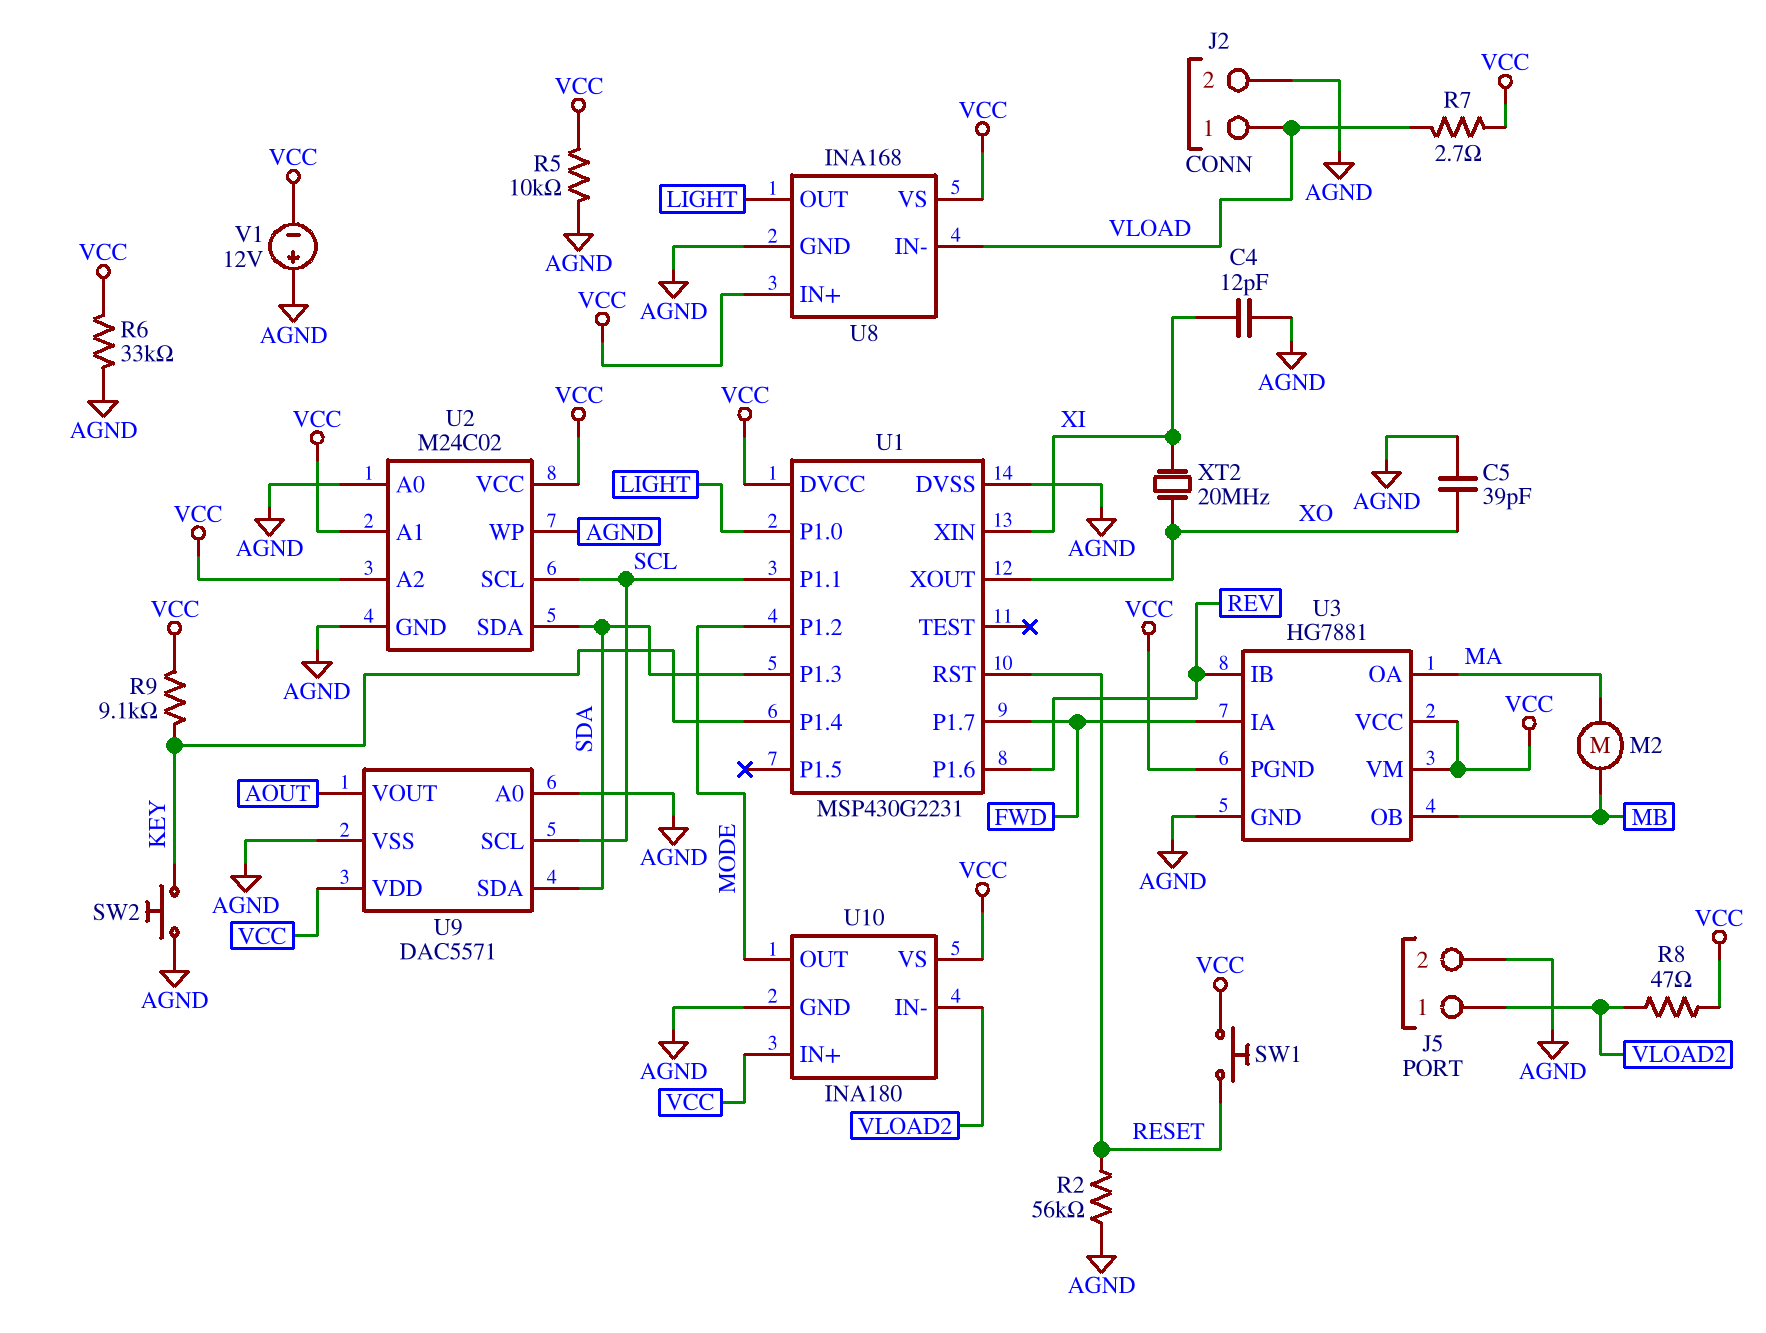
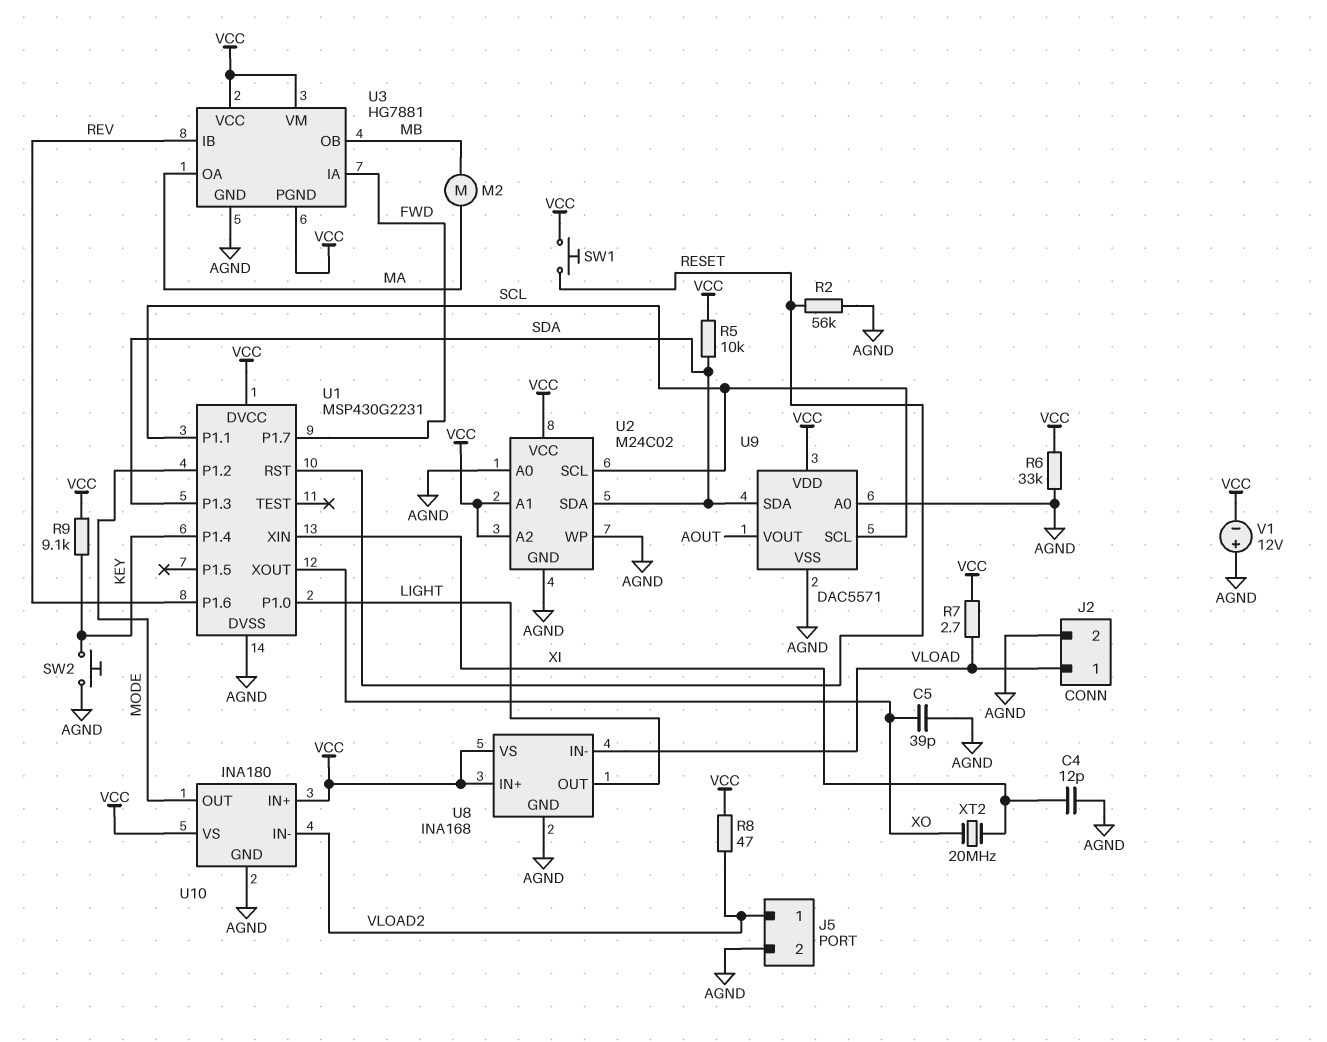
R5: 10k (AGND, VCC) -> 10k (SDA, VCC)

